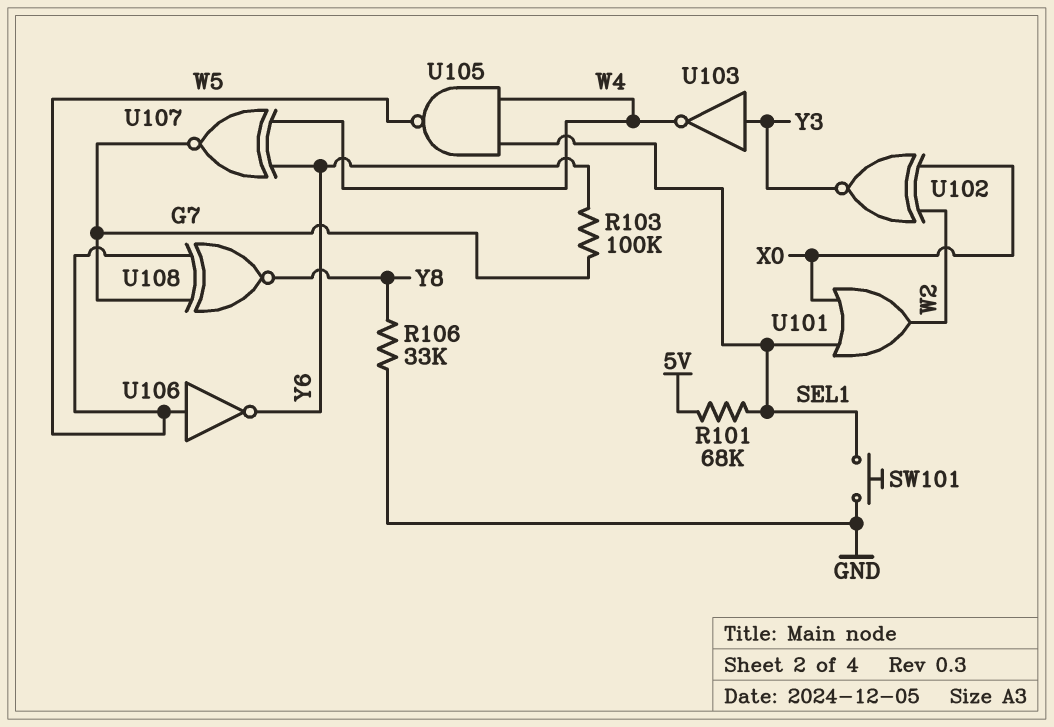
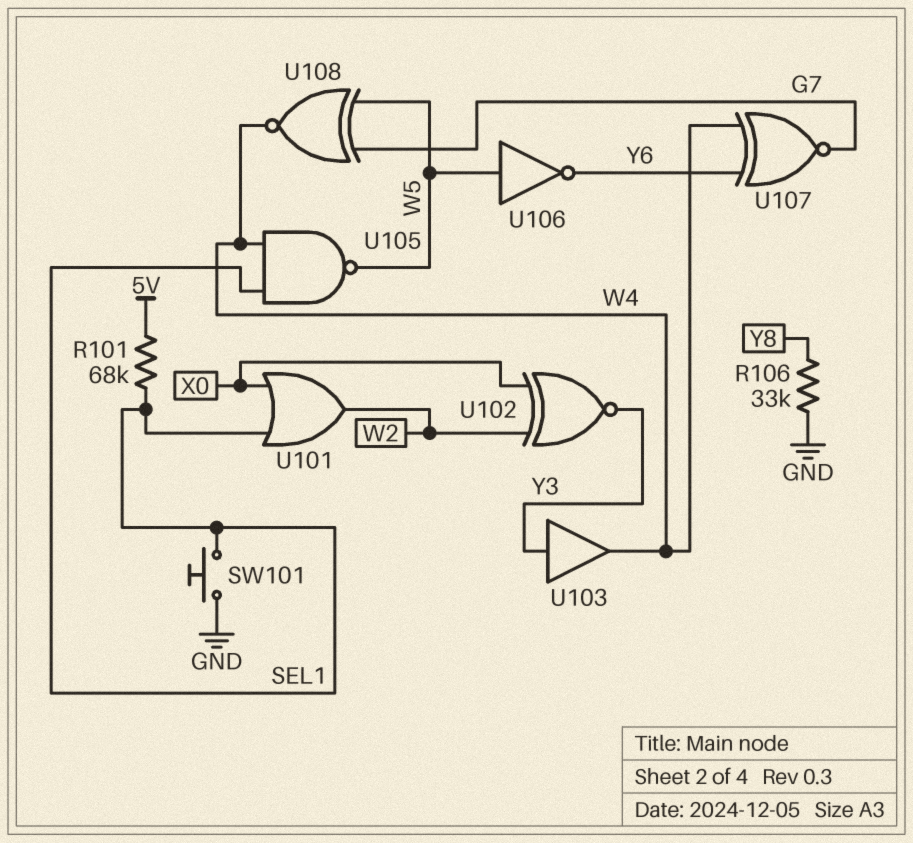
R103: 100k (G7, Y6) -> none
U103: NOT (in Y3, out W4) -> buffer (in Y3, out W4)
U108: XNOR (in G7, in W5, out Y8) -> XNOR (in G7, in W5, out W4)

